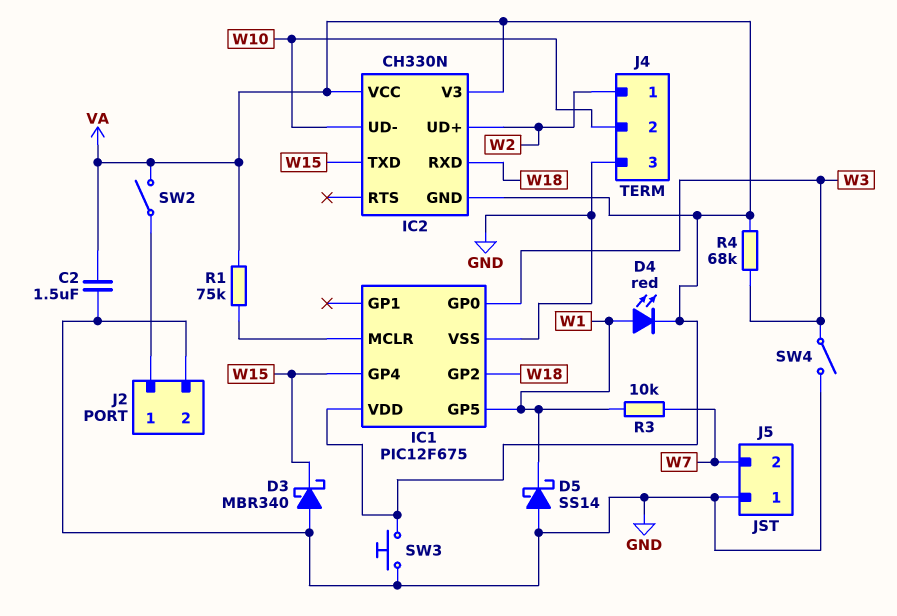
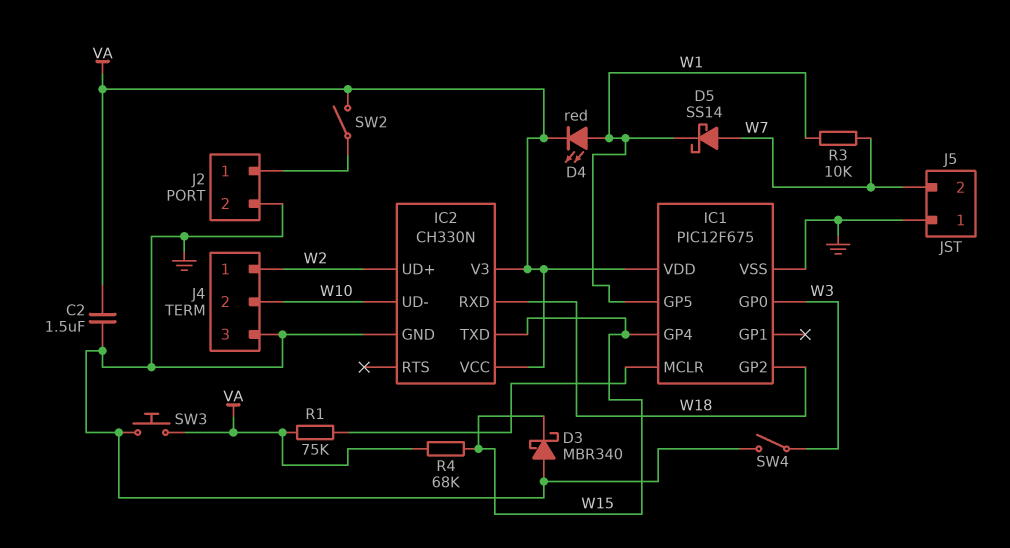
D5: schottky SS14 (A GND, K W1) -> schottky SS14 (A W7, K W1)
IC2 pin GND: VA -> GND
R4: 68k (VA, W3) -> 68k (VA, W15)

